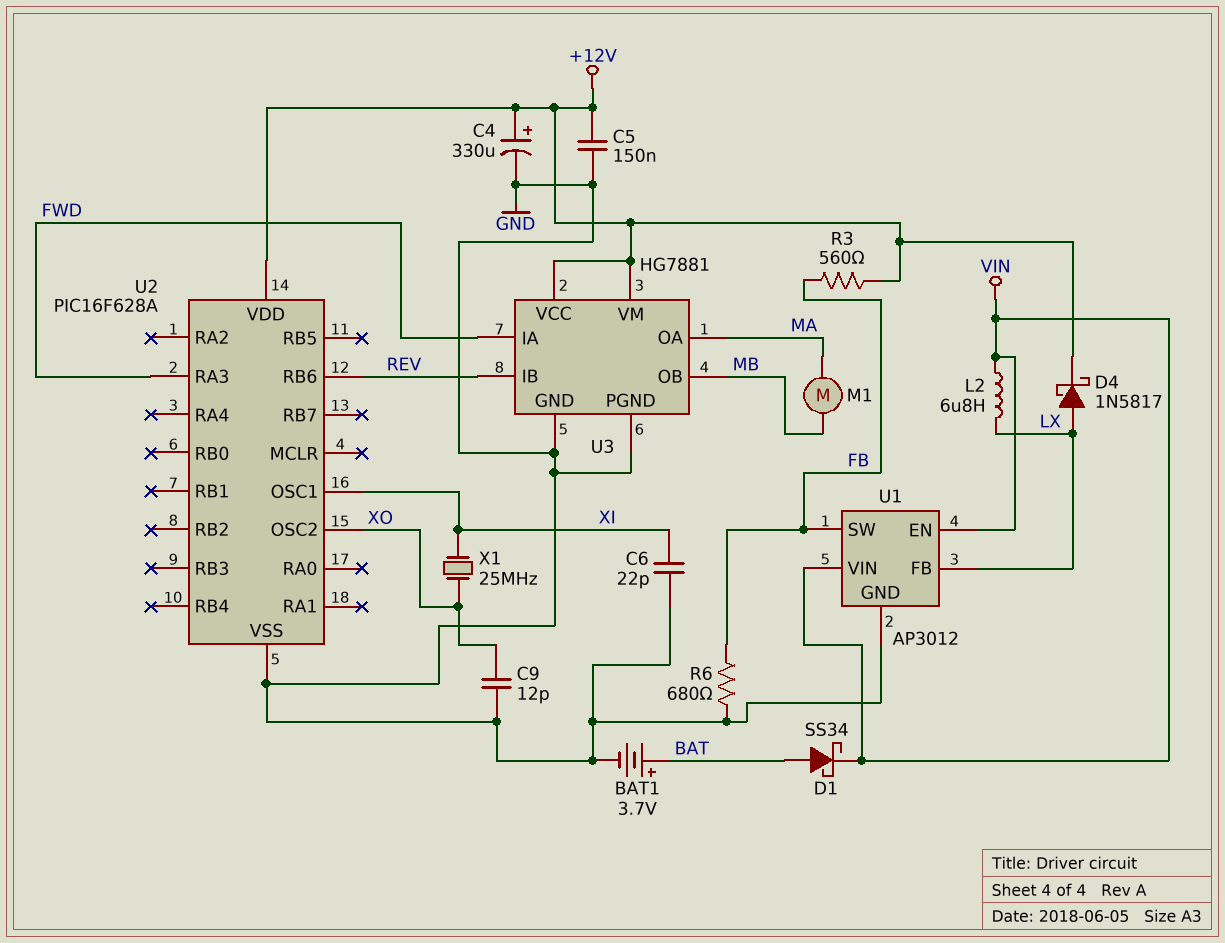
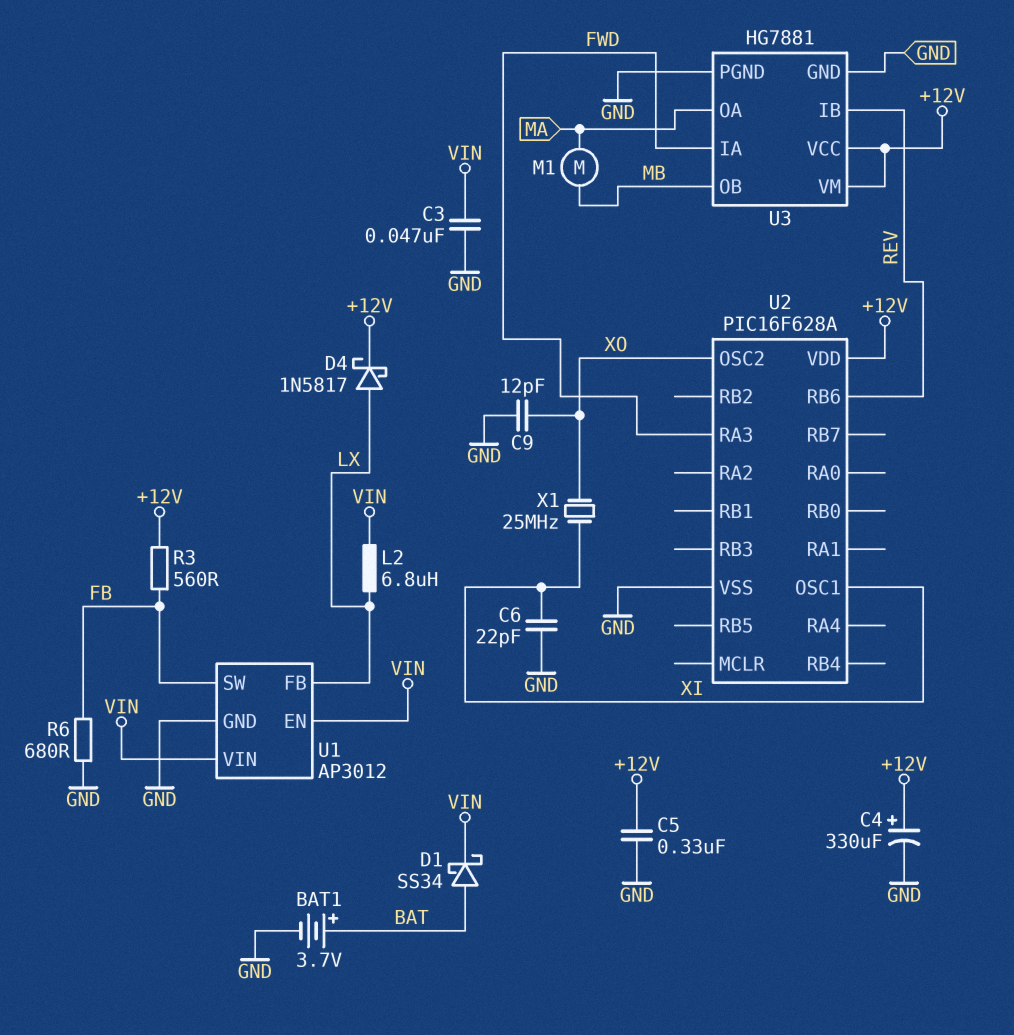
C3: none -> 47nF (GND, VIN)
C5: 150nF (+12V, GND) -> 330nF (+12V, GND)

